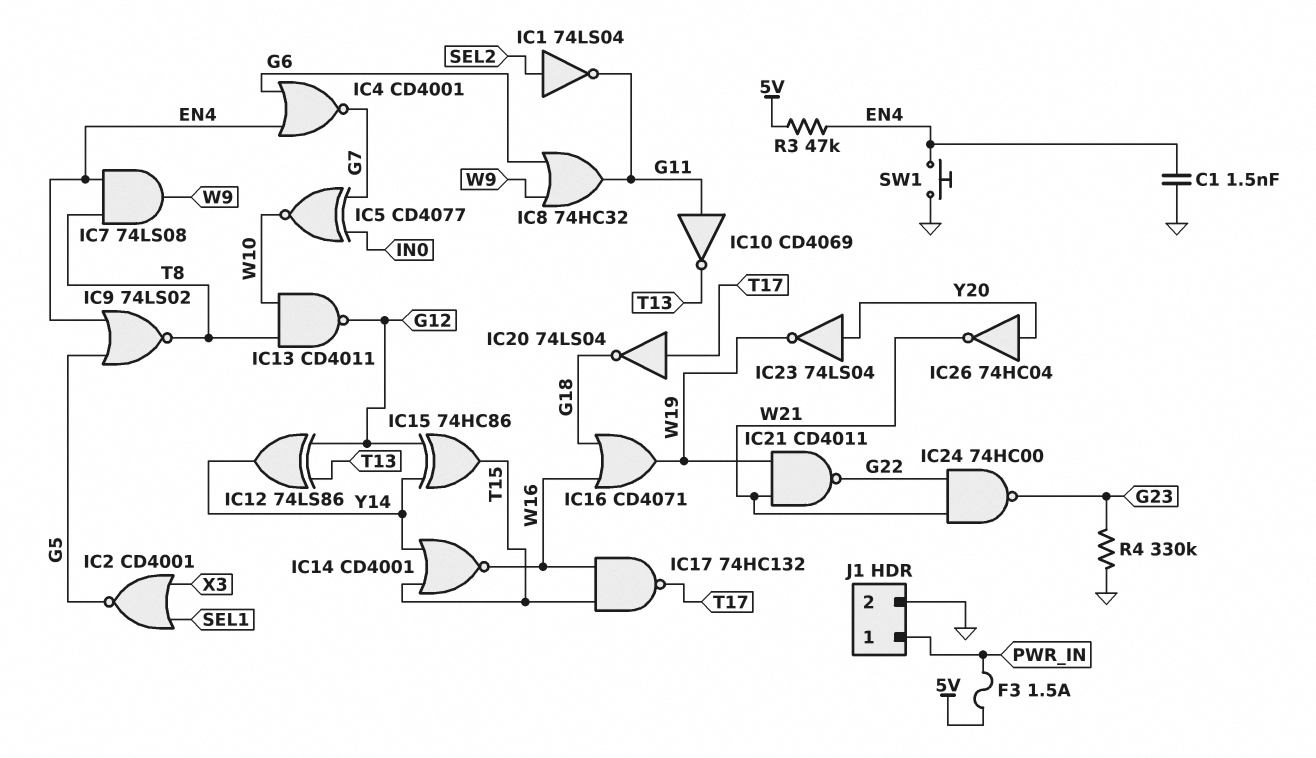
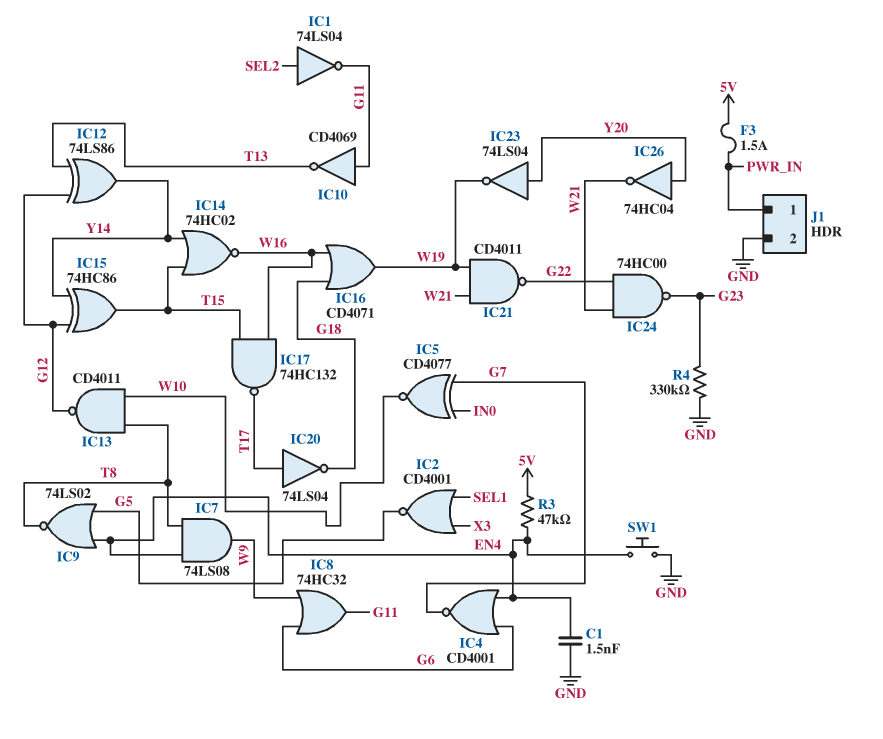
IC14: NOR CD4001 (in T15, in Y14, out W16) -> NOR 74HC02 (in T15, in Y14, out W16)

